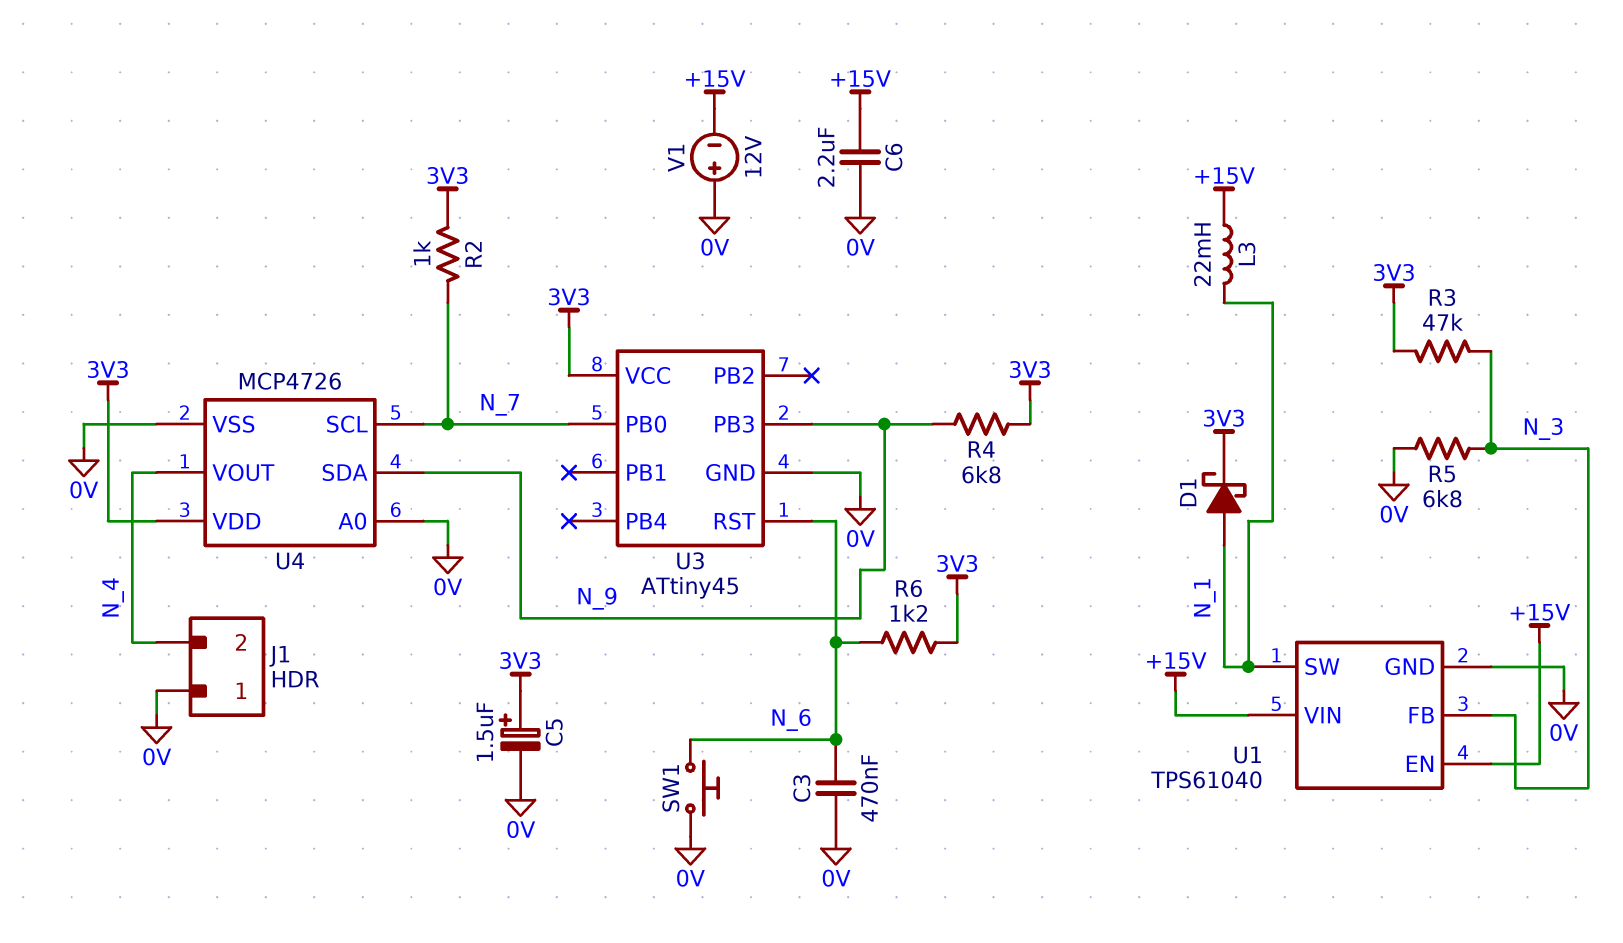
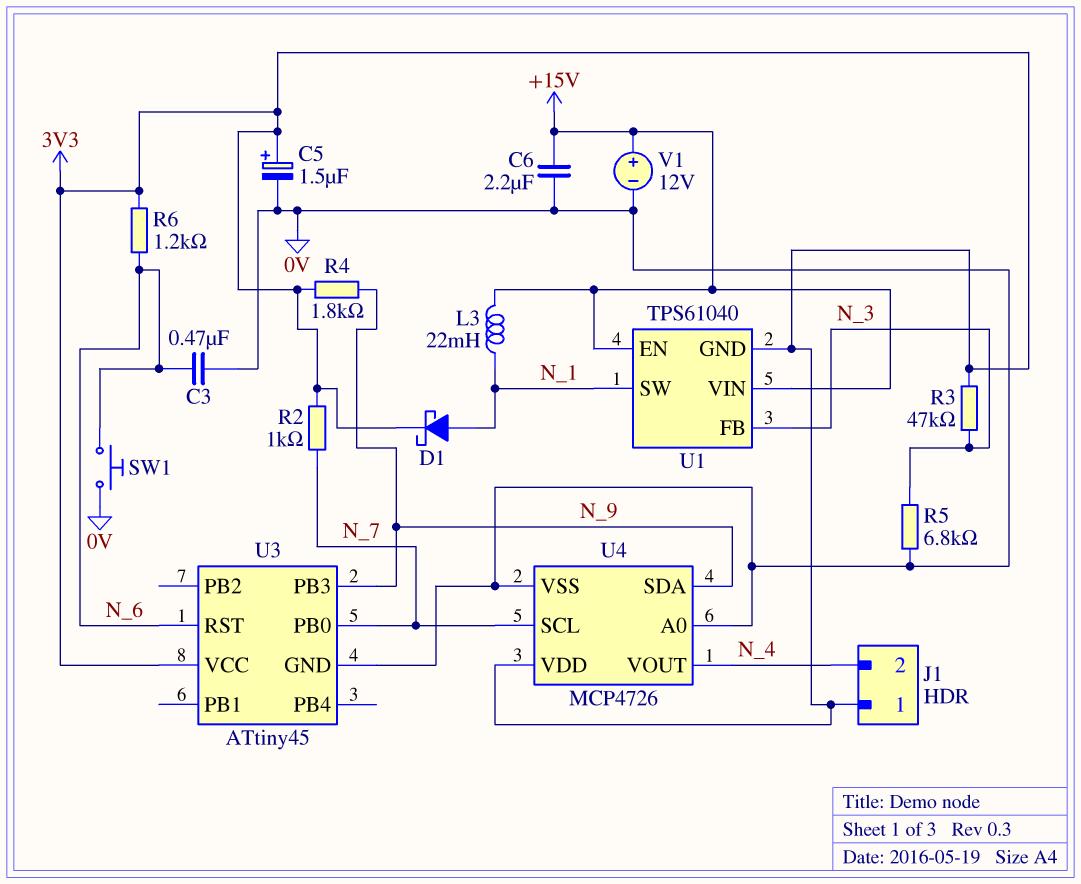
J1 pin 1: 0V -> 3V3
R4: 6.8k (3V3, N_9) -> 1.8k (3V3, N_9)
U1 pin GND: 0V -> 3V3
V1: 12V (plus 0V, minus +15V) -> 12V (plus +15V, minus 0V)

